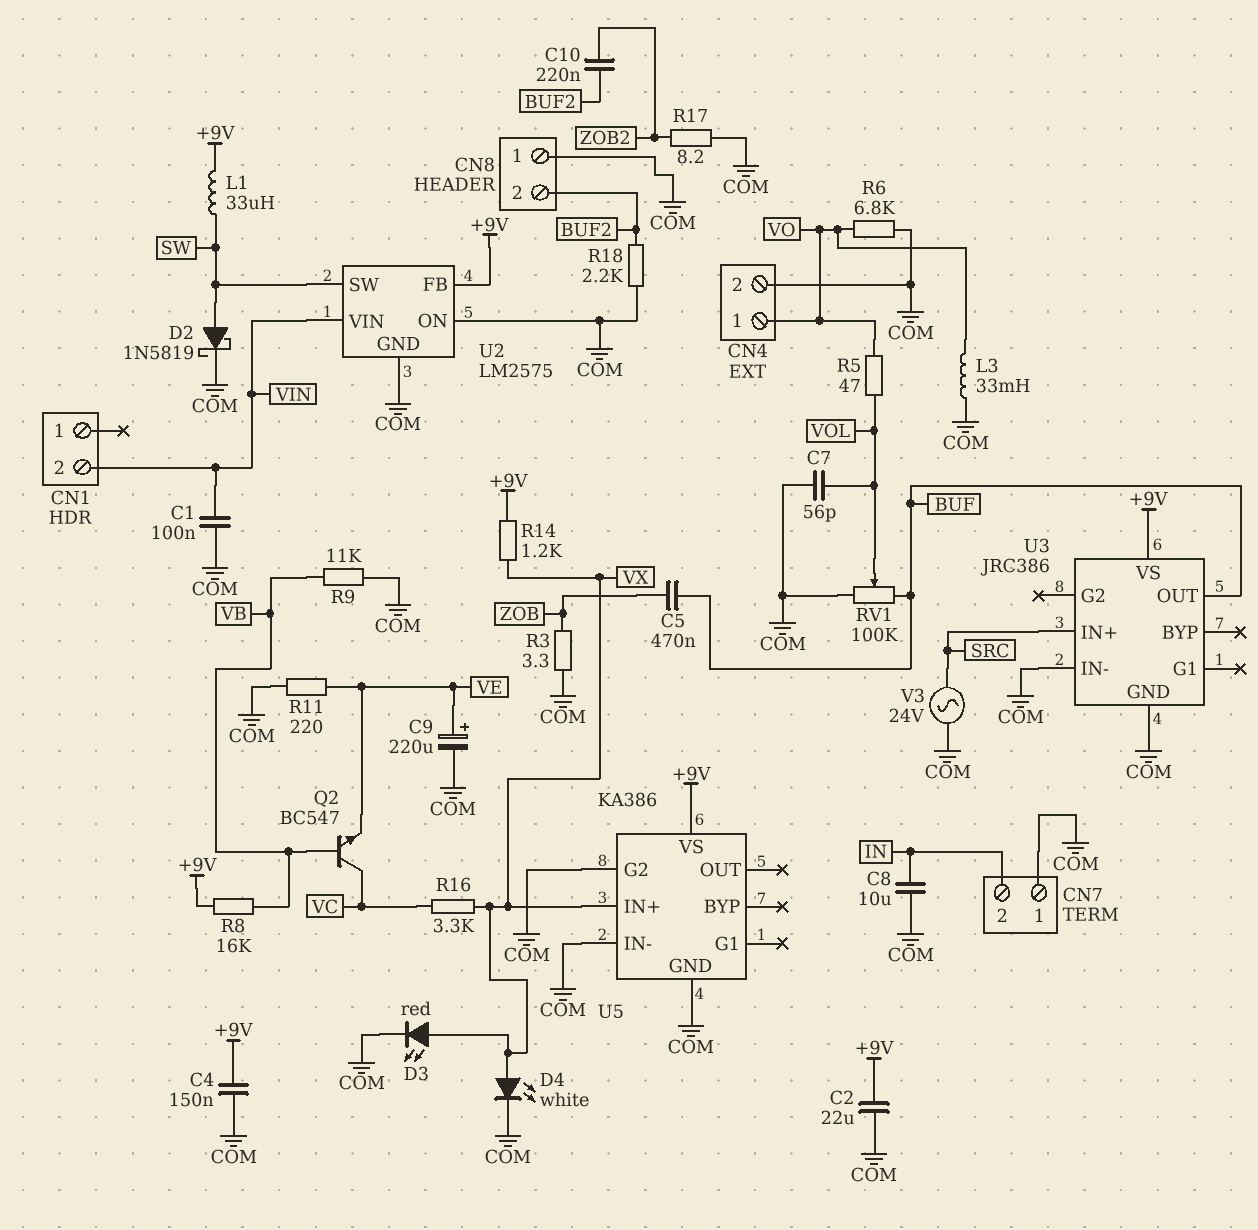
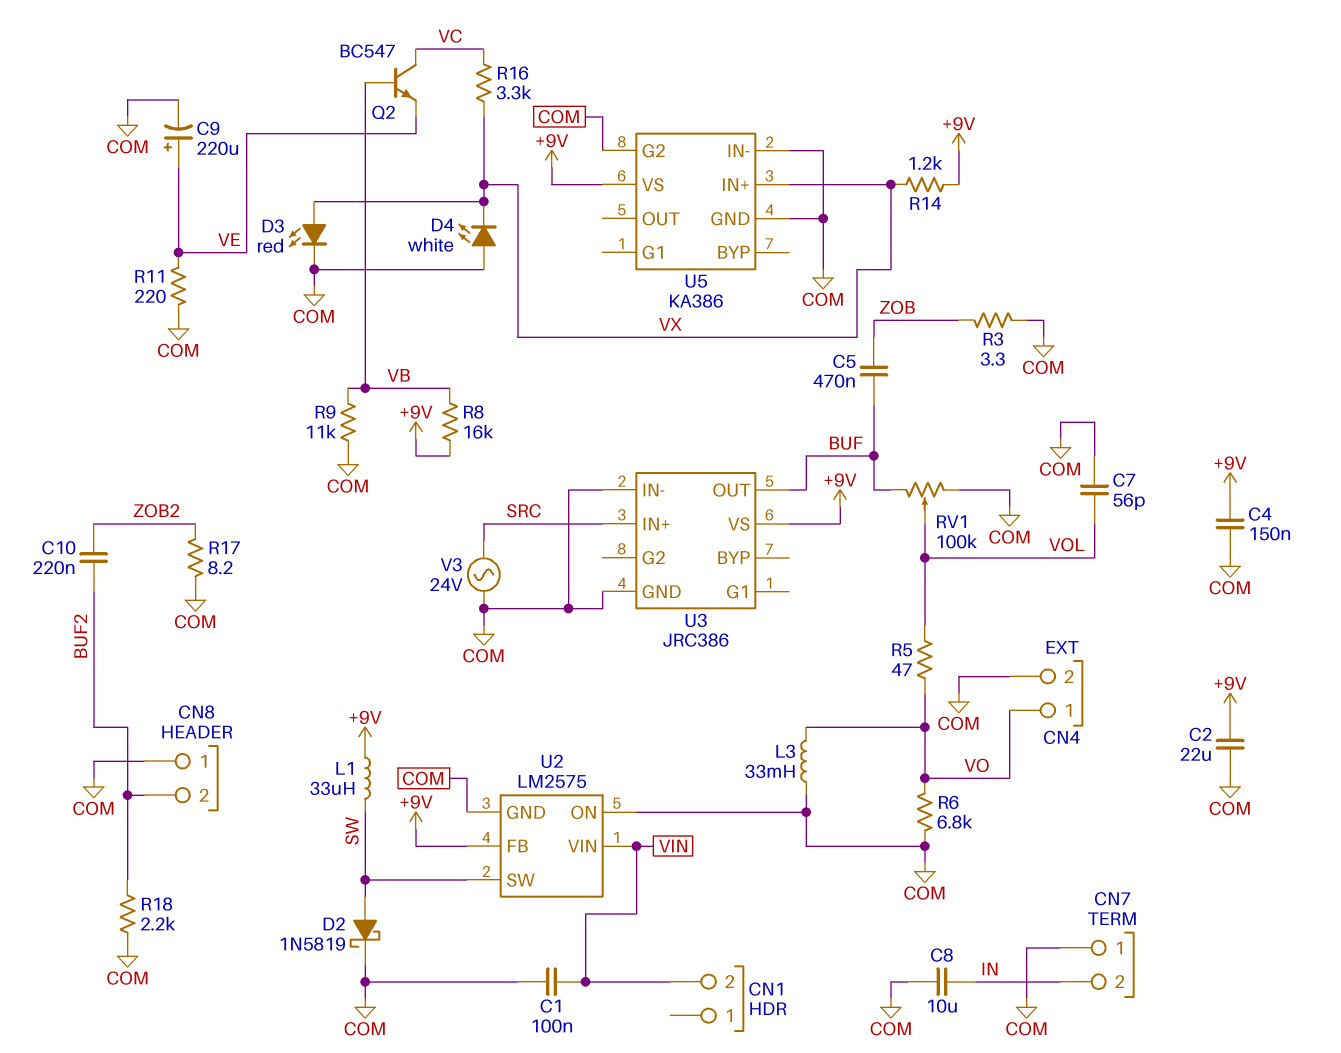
D4: LED white (A VX, K COM) -> LED white (A COM, K VX)

